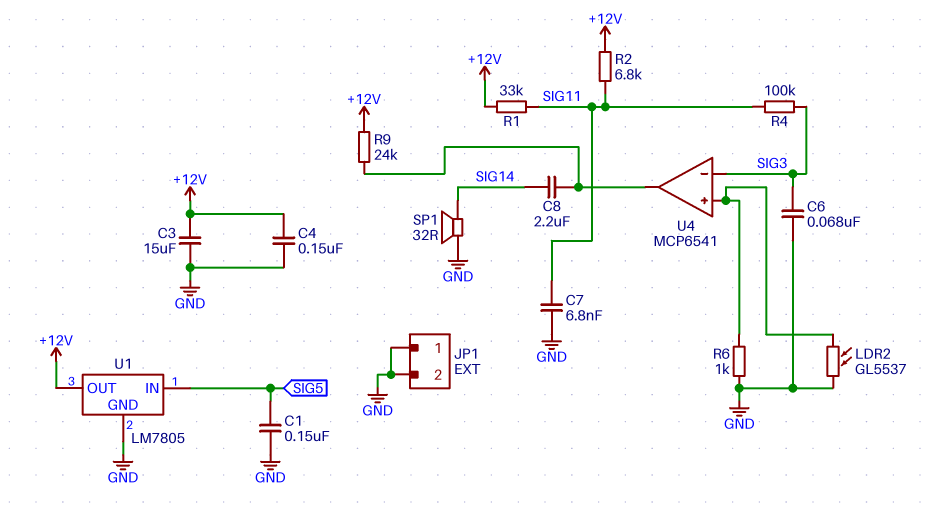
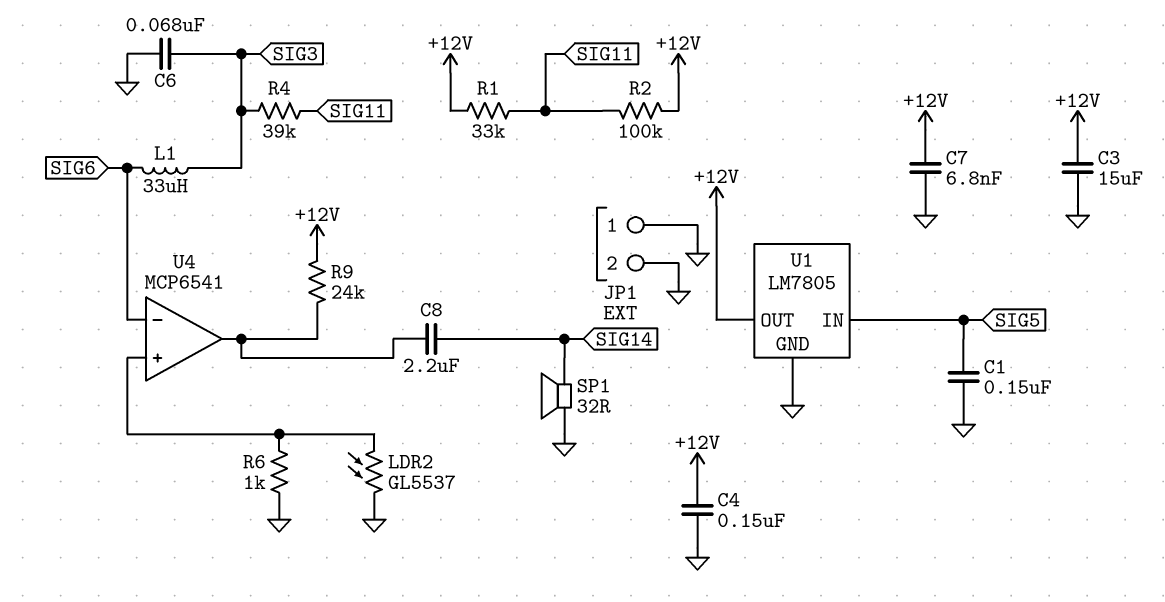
C7: 6.8nF (GND, SIG11) -> 6.8nF (+12V, GND)
L1: none -> 33uH (SIG3, SIG6)
R2: 6.8k (+12V, SIG11) -> 100k (+12V, SIG11)
R4: 100k (SIG3, SIG11) -> 39k (SIG3, SIG11)
U4 pin in-: SIG3 -> SIG6

